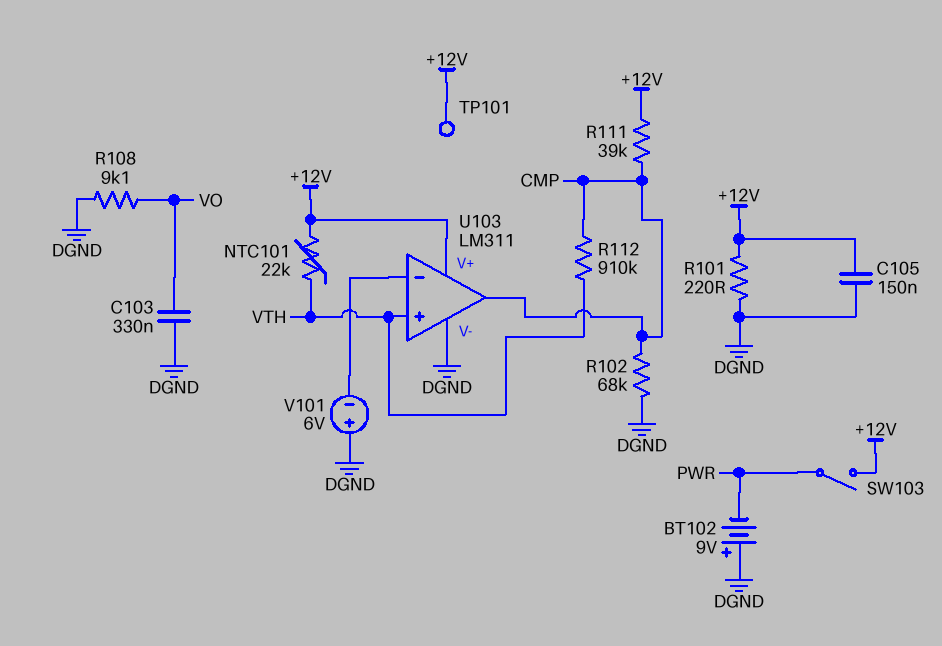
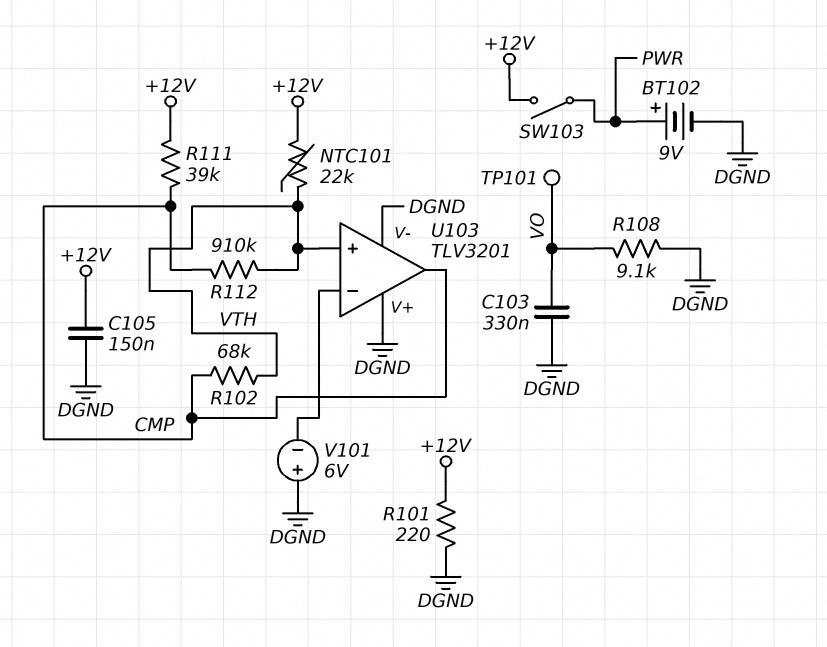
BT102: 9V (plus DGND, minus PWR) -> 9V (plus PWR, minus DGND)
R102: 68k (CMP, DGND) -> 68k (CMP, VTH)
TP101: test point (+12V) -> test point (VO)
U103: LM311 -> TLV3201
U103 pin V+: +12V -> DGND

